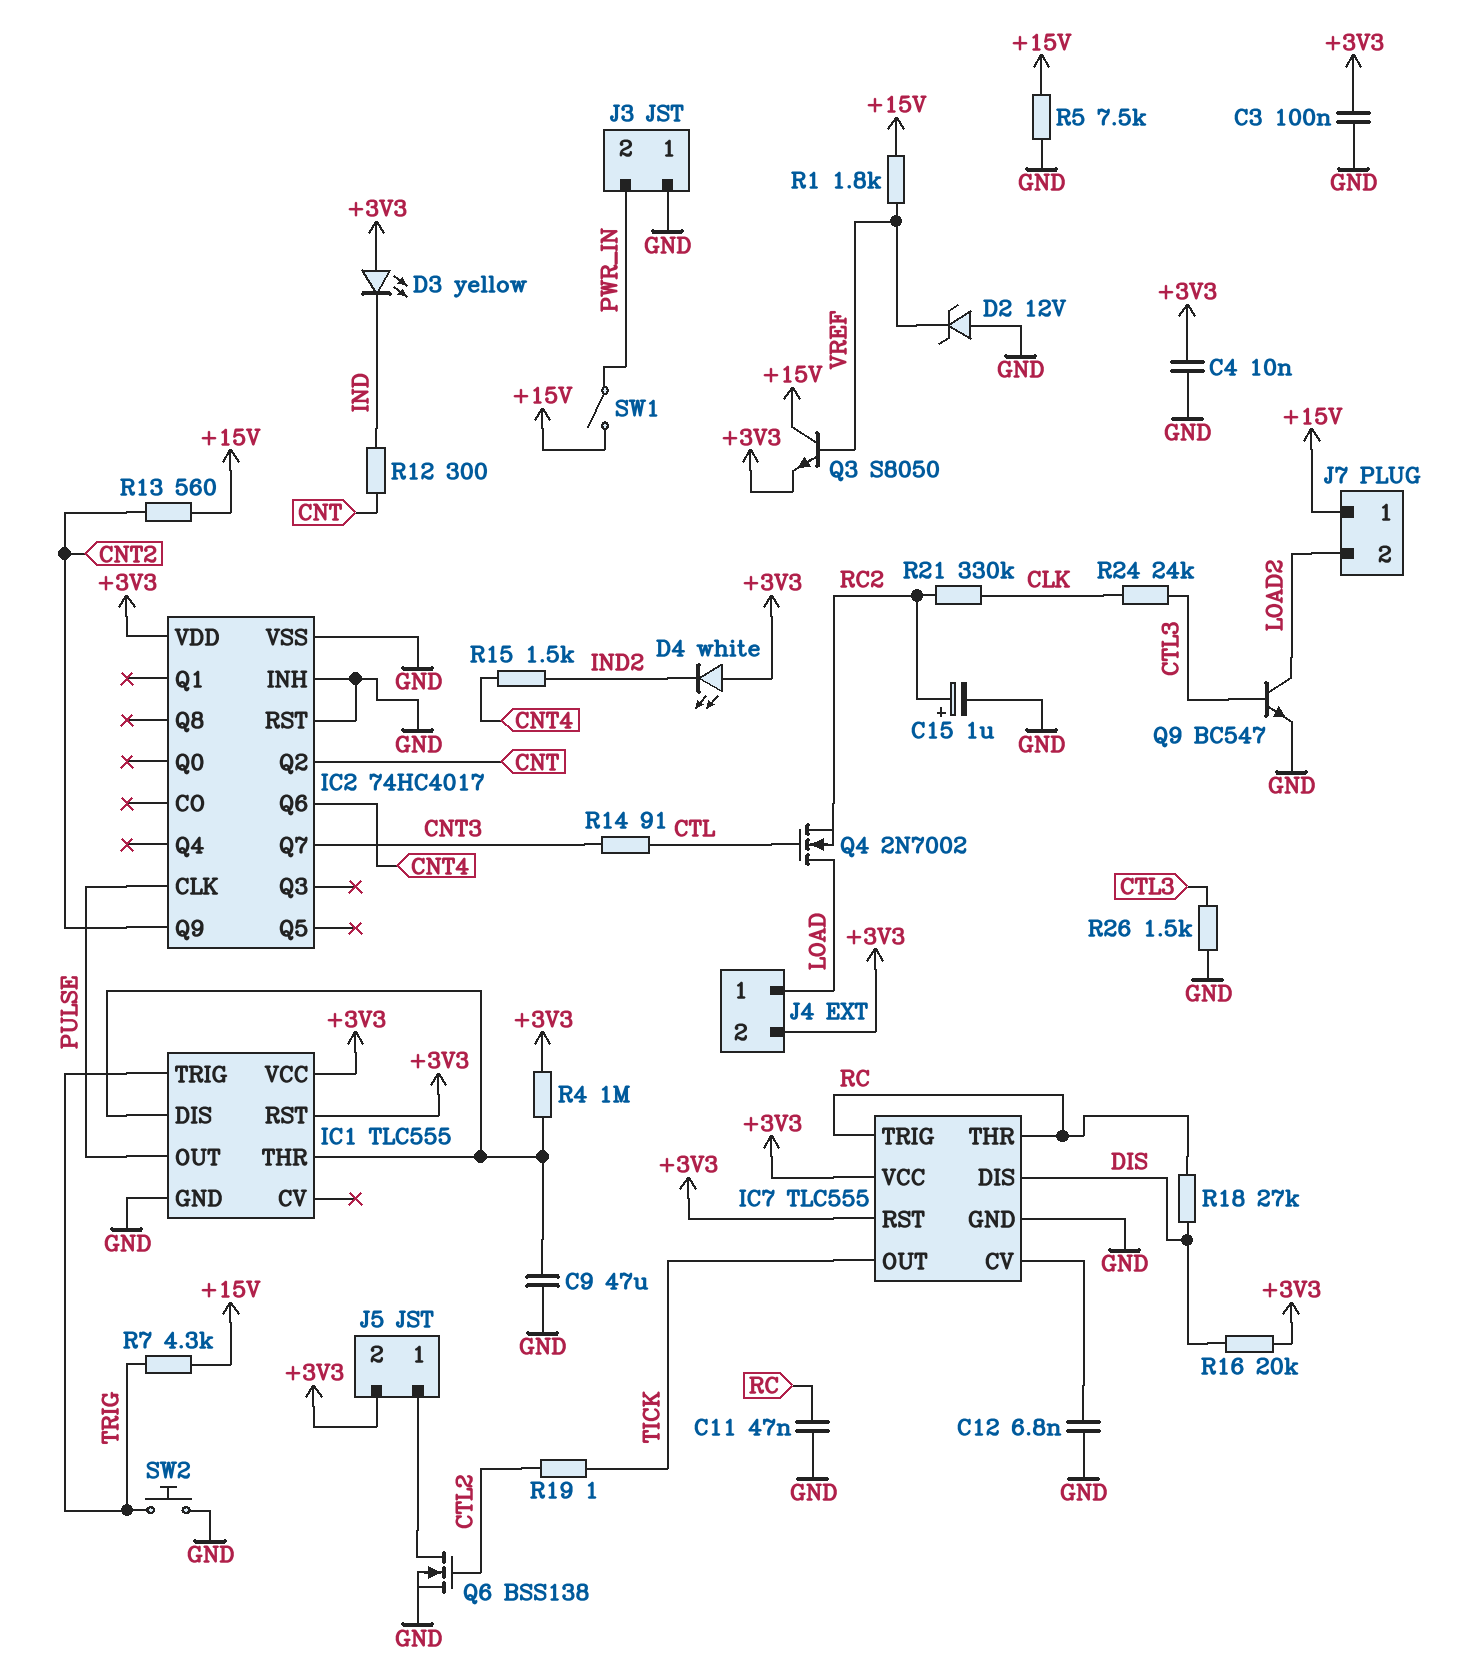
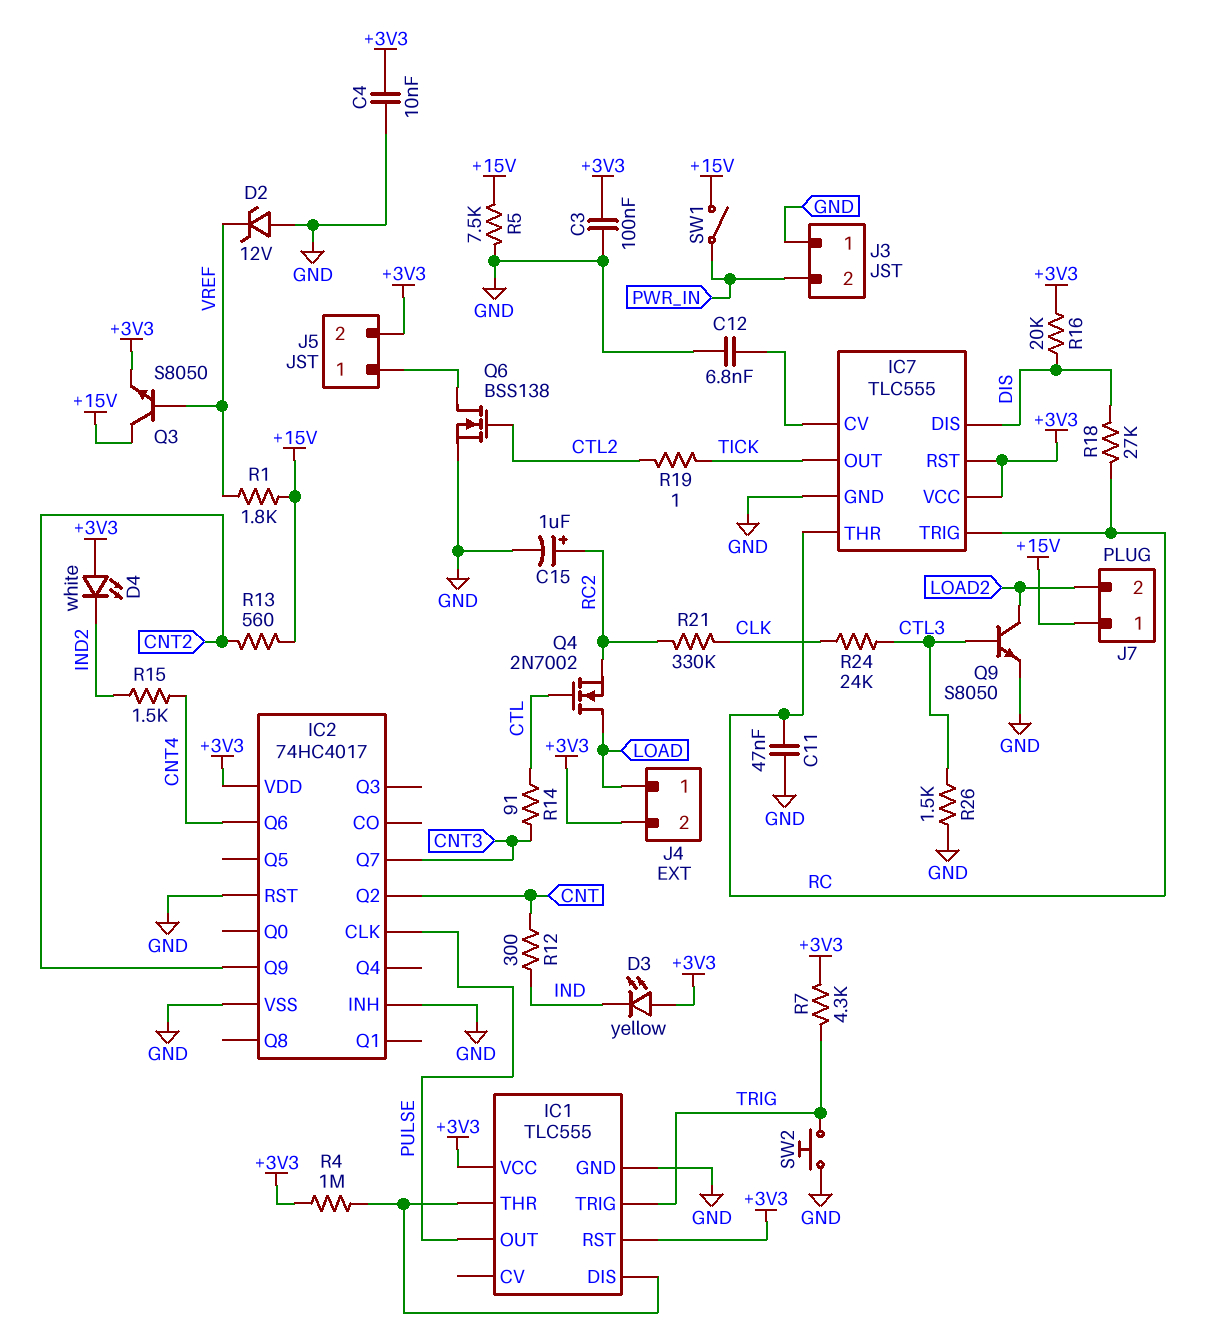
C9: 47uF (GND, IC1/DIS) -> none
Q9: NPN BC547 (B CTL3, C LOAD2, E GND) -> NPN S8050 (B CTL3, C LOAD2, E GND)
R7: 4.3k (+15V, TRIG) -> 4.3k (+3V3, TRIG)

